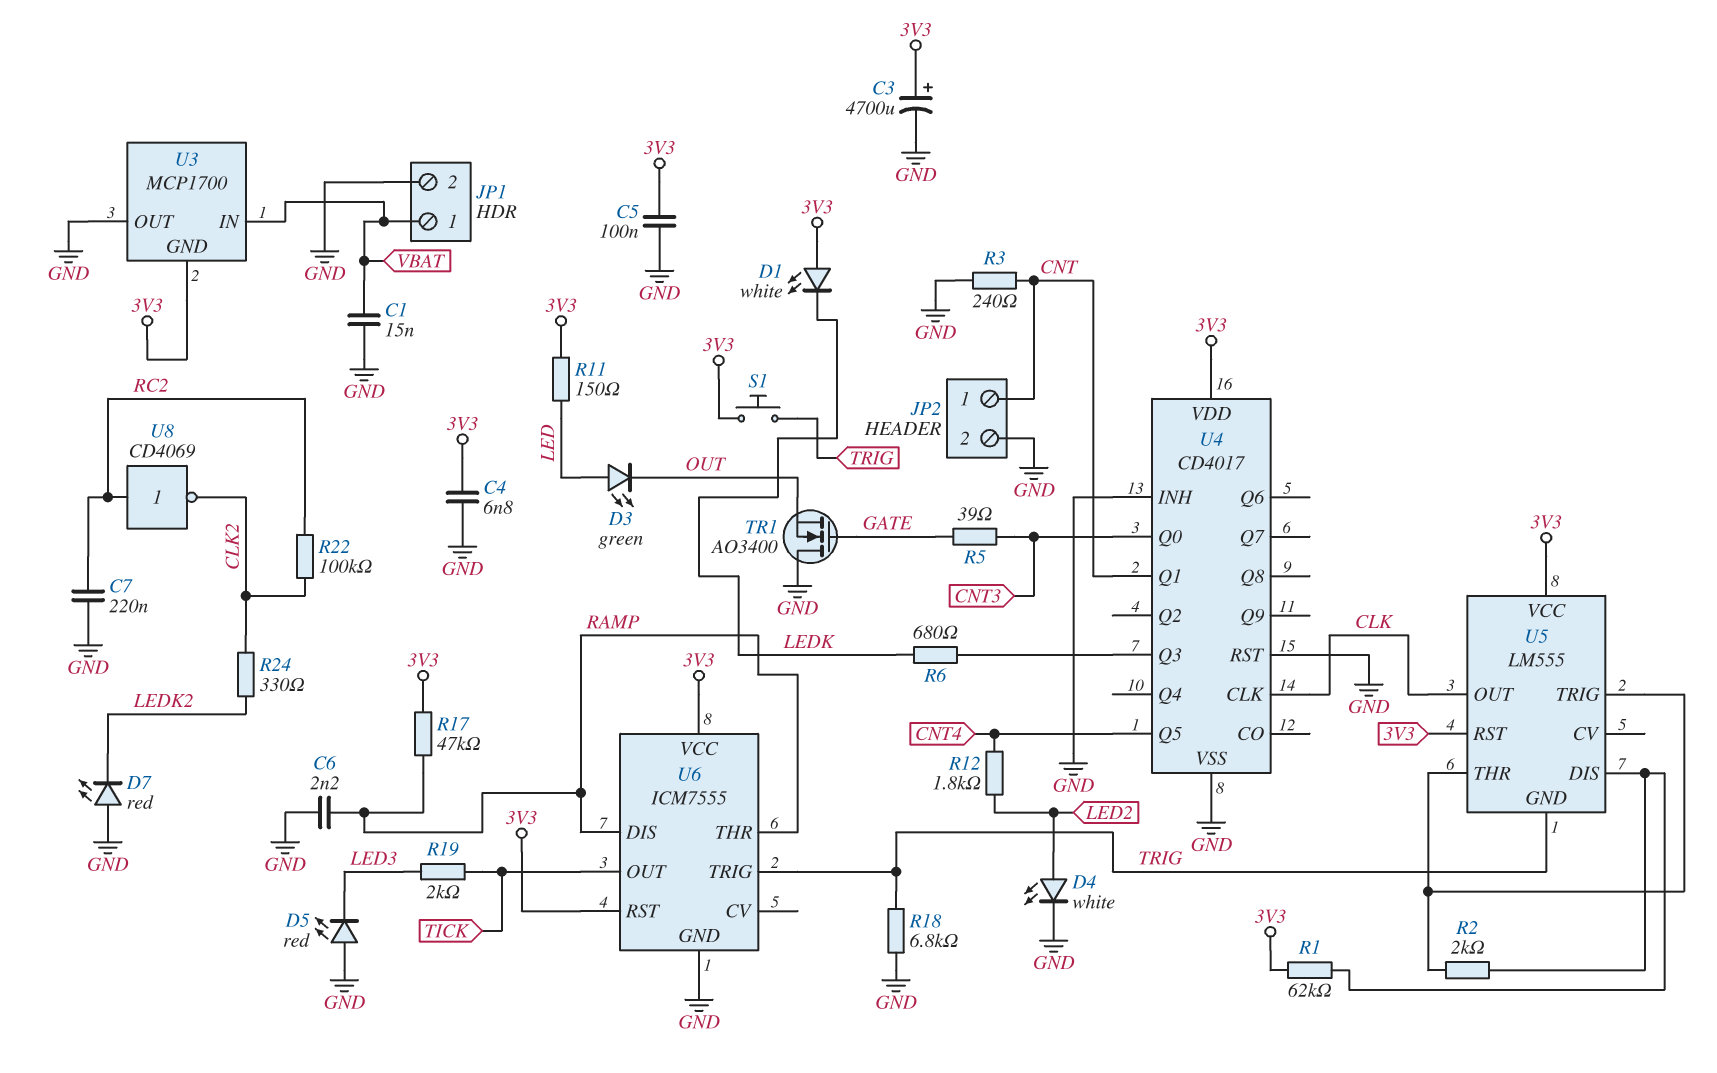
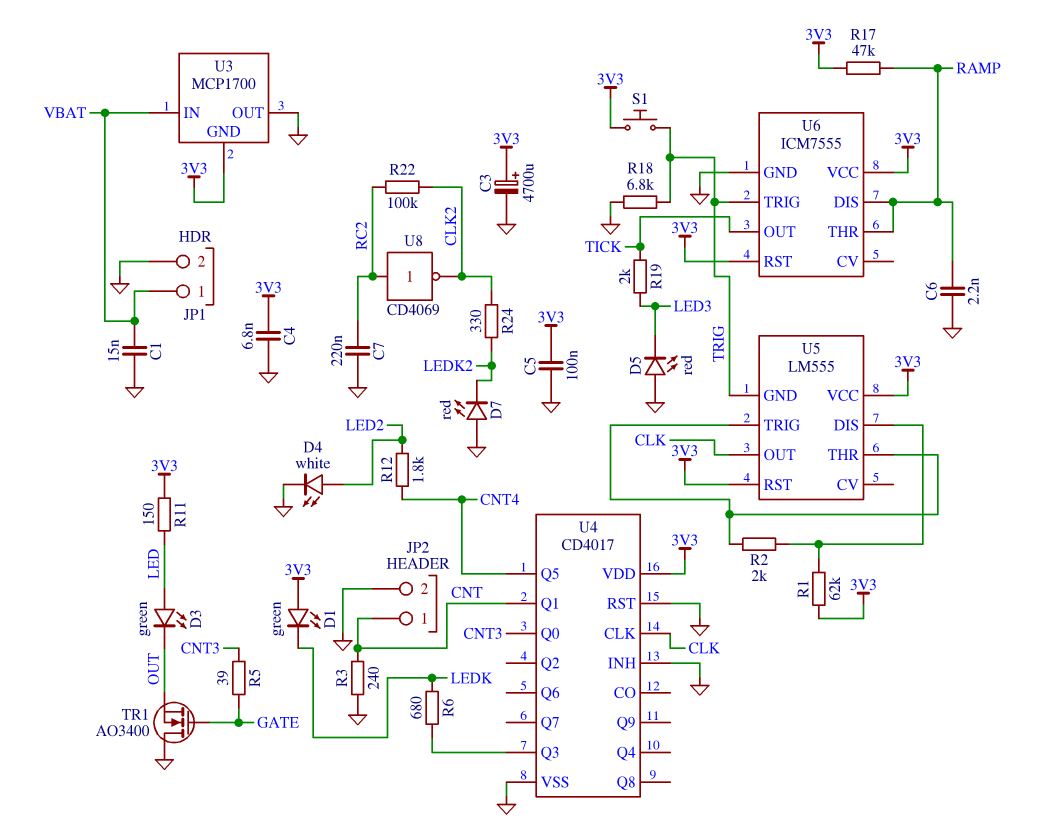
D1: LED white (A 3V3, K LEDK) -> LED green (A 3V3, K LEDK)

